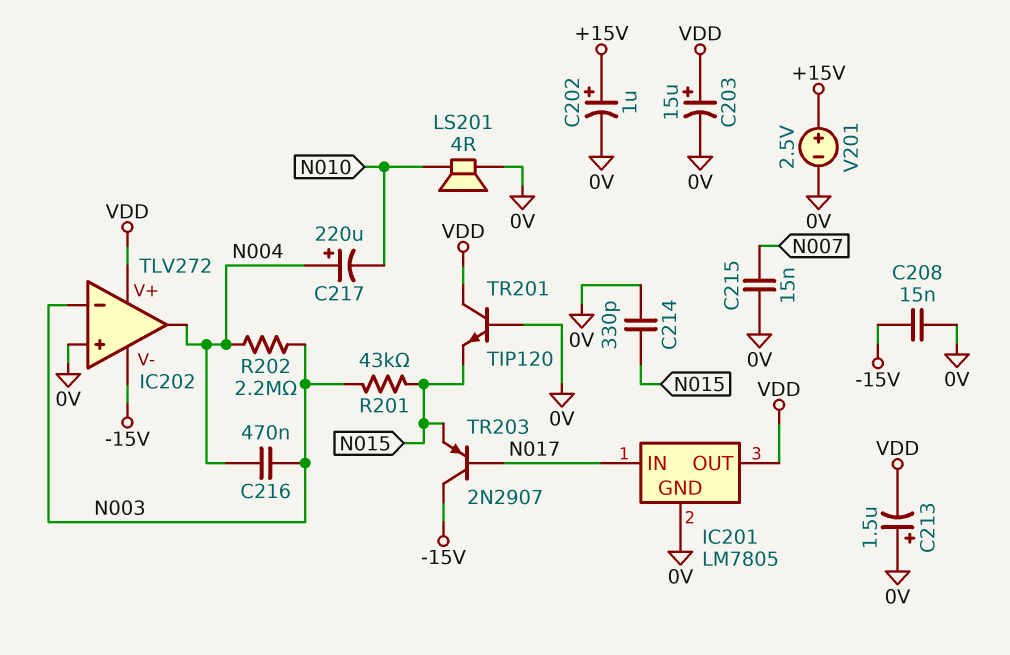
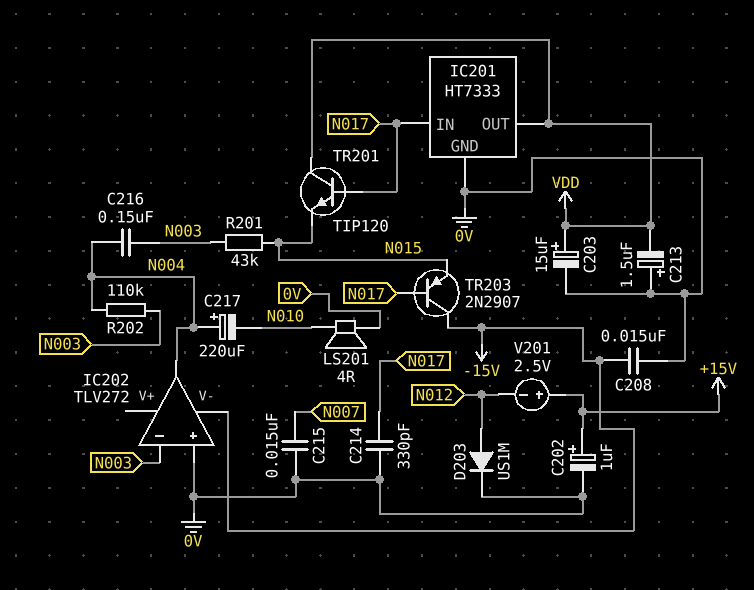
C214: 330pF (0V, N015) -> 330pF (0V, N017)
C216: 470nF (N003, N004) -> 150nF (N003, N004)
D203: none -> diode US1M (A N012, K 0V)
IC201: LM7805 -> HT7333
IC202 pin V+: VDD -> none
R202: 2.2M (N003, N004) -> 110k (N003, N004)
TR201: NPN TIP120 (B 0V, C VDD, E N015) -> NPN TIP120 (B N017, C VDD, E N015)
V201: 2.5V (plus +15V, minus 0V) -> 2.5V (plus +15V, minus N012)

